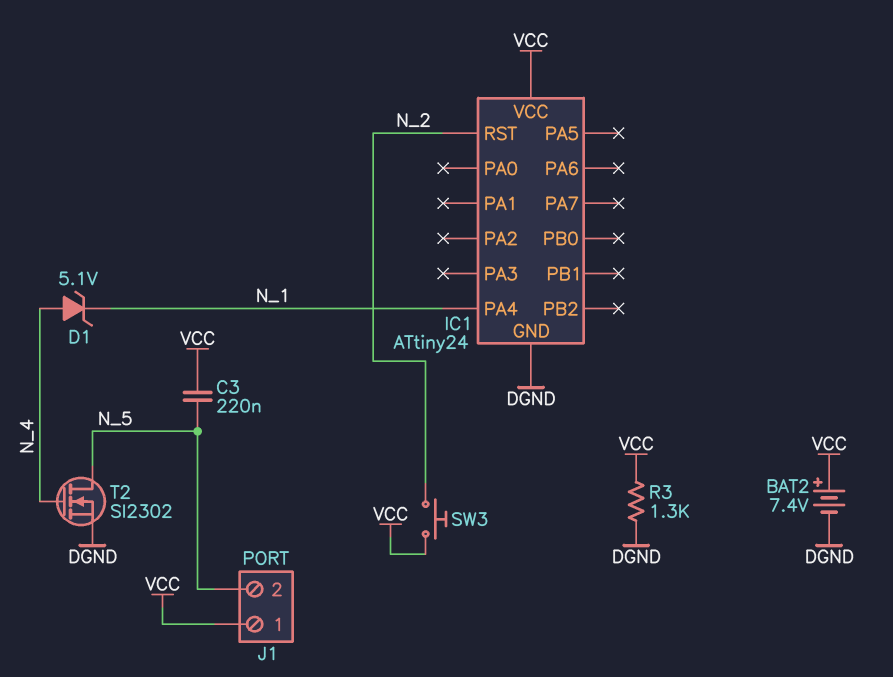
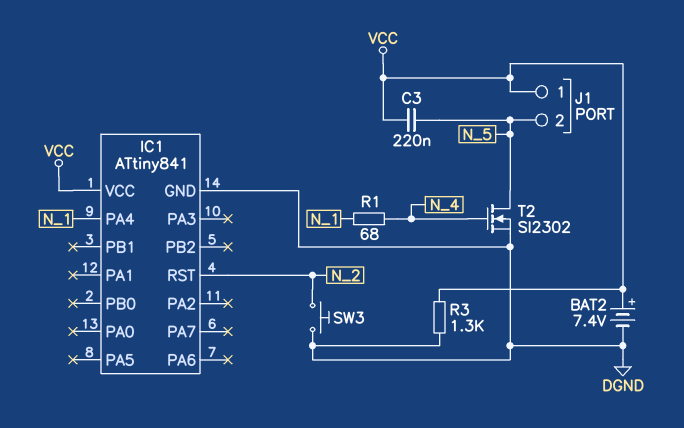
D1: zener 5.1V (A N_4, K N_1) -> none
IC1: ATtiny24 -> ATtiny841
R1: none -> 68 (N_1, N_4)
SW3: button (N_2, VCC) -> button (DGND, N_2)

